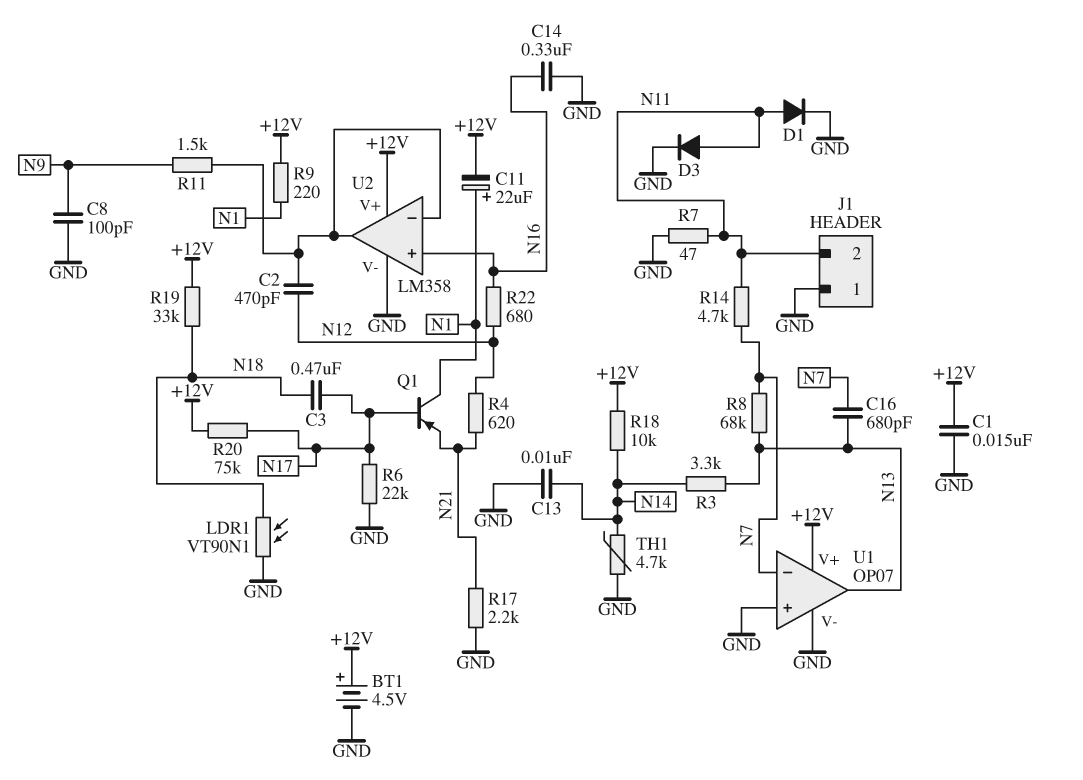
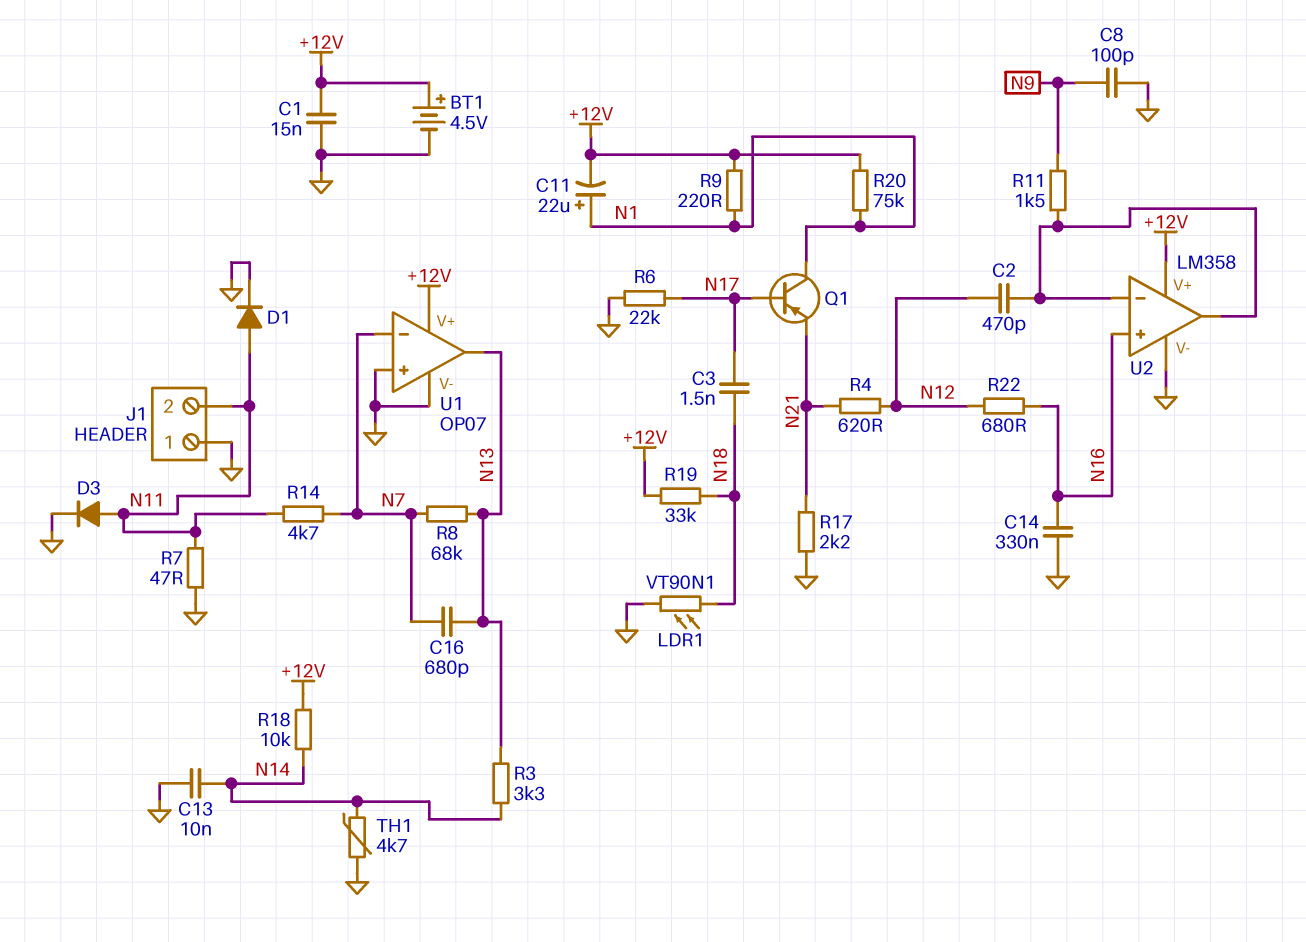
C3: 470nF (N17, N18) -> 1.5nF (N17, N18)
R20: 75k (+12V, N17) -> 75k (+12V, N1)

